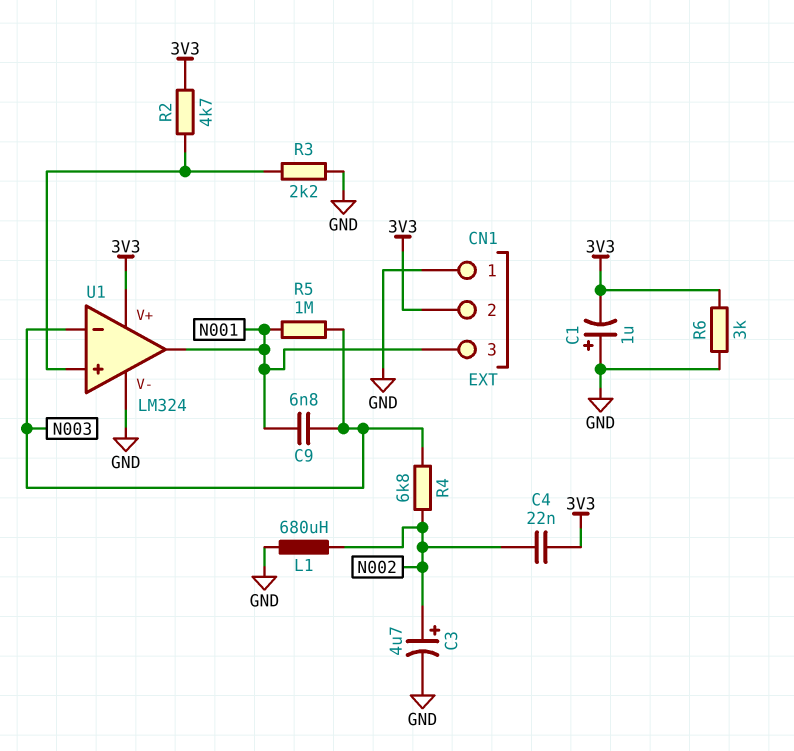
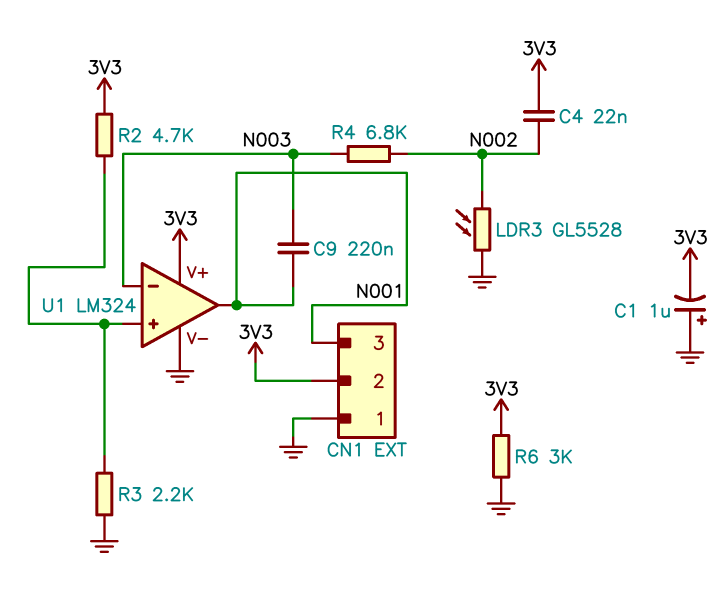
C3: 4.7uF (plus N002, minus GND) -> none
C9: 6.8nF (N001, N003) -> 220nF (N001, N003)
L1: 680uH (GND, N002) -> none
LDR3: none -> GL5528 (GND, N002)
R5: 1M (N001, N003) -> none

